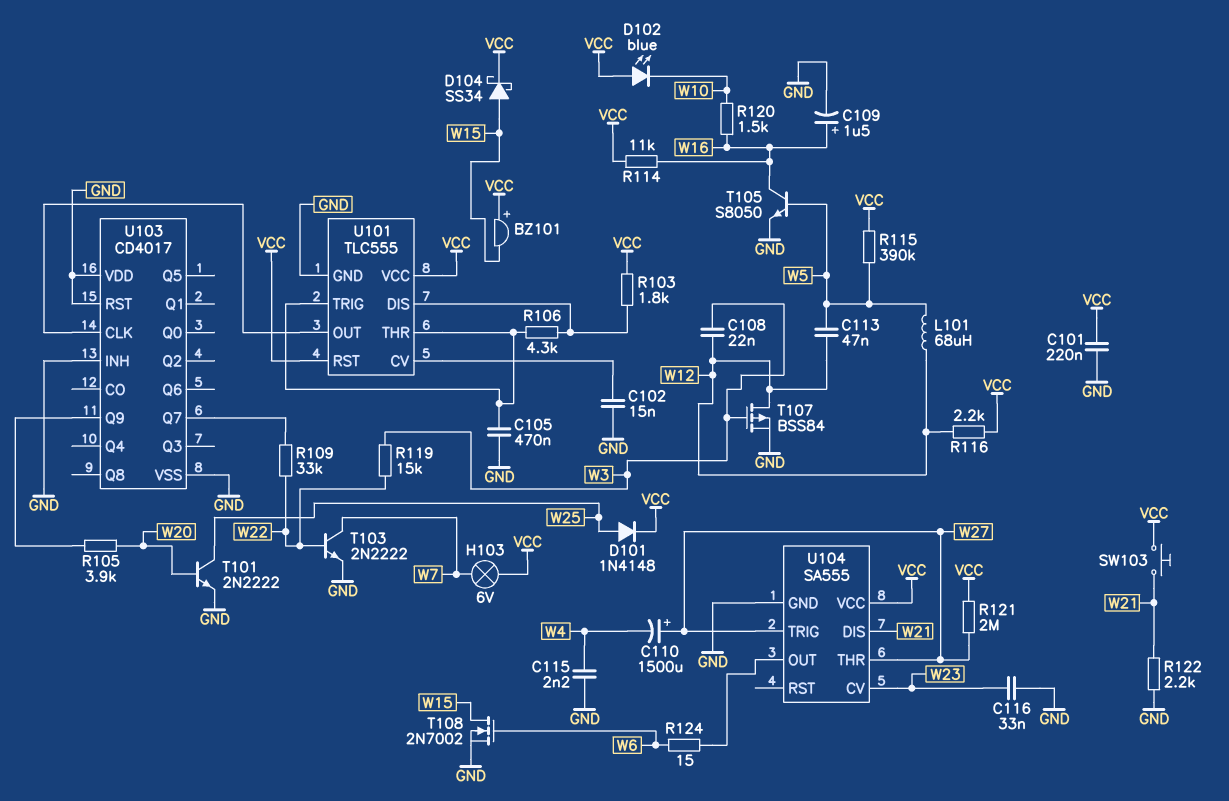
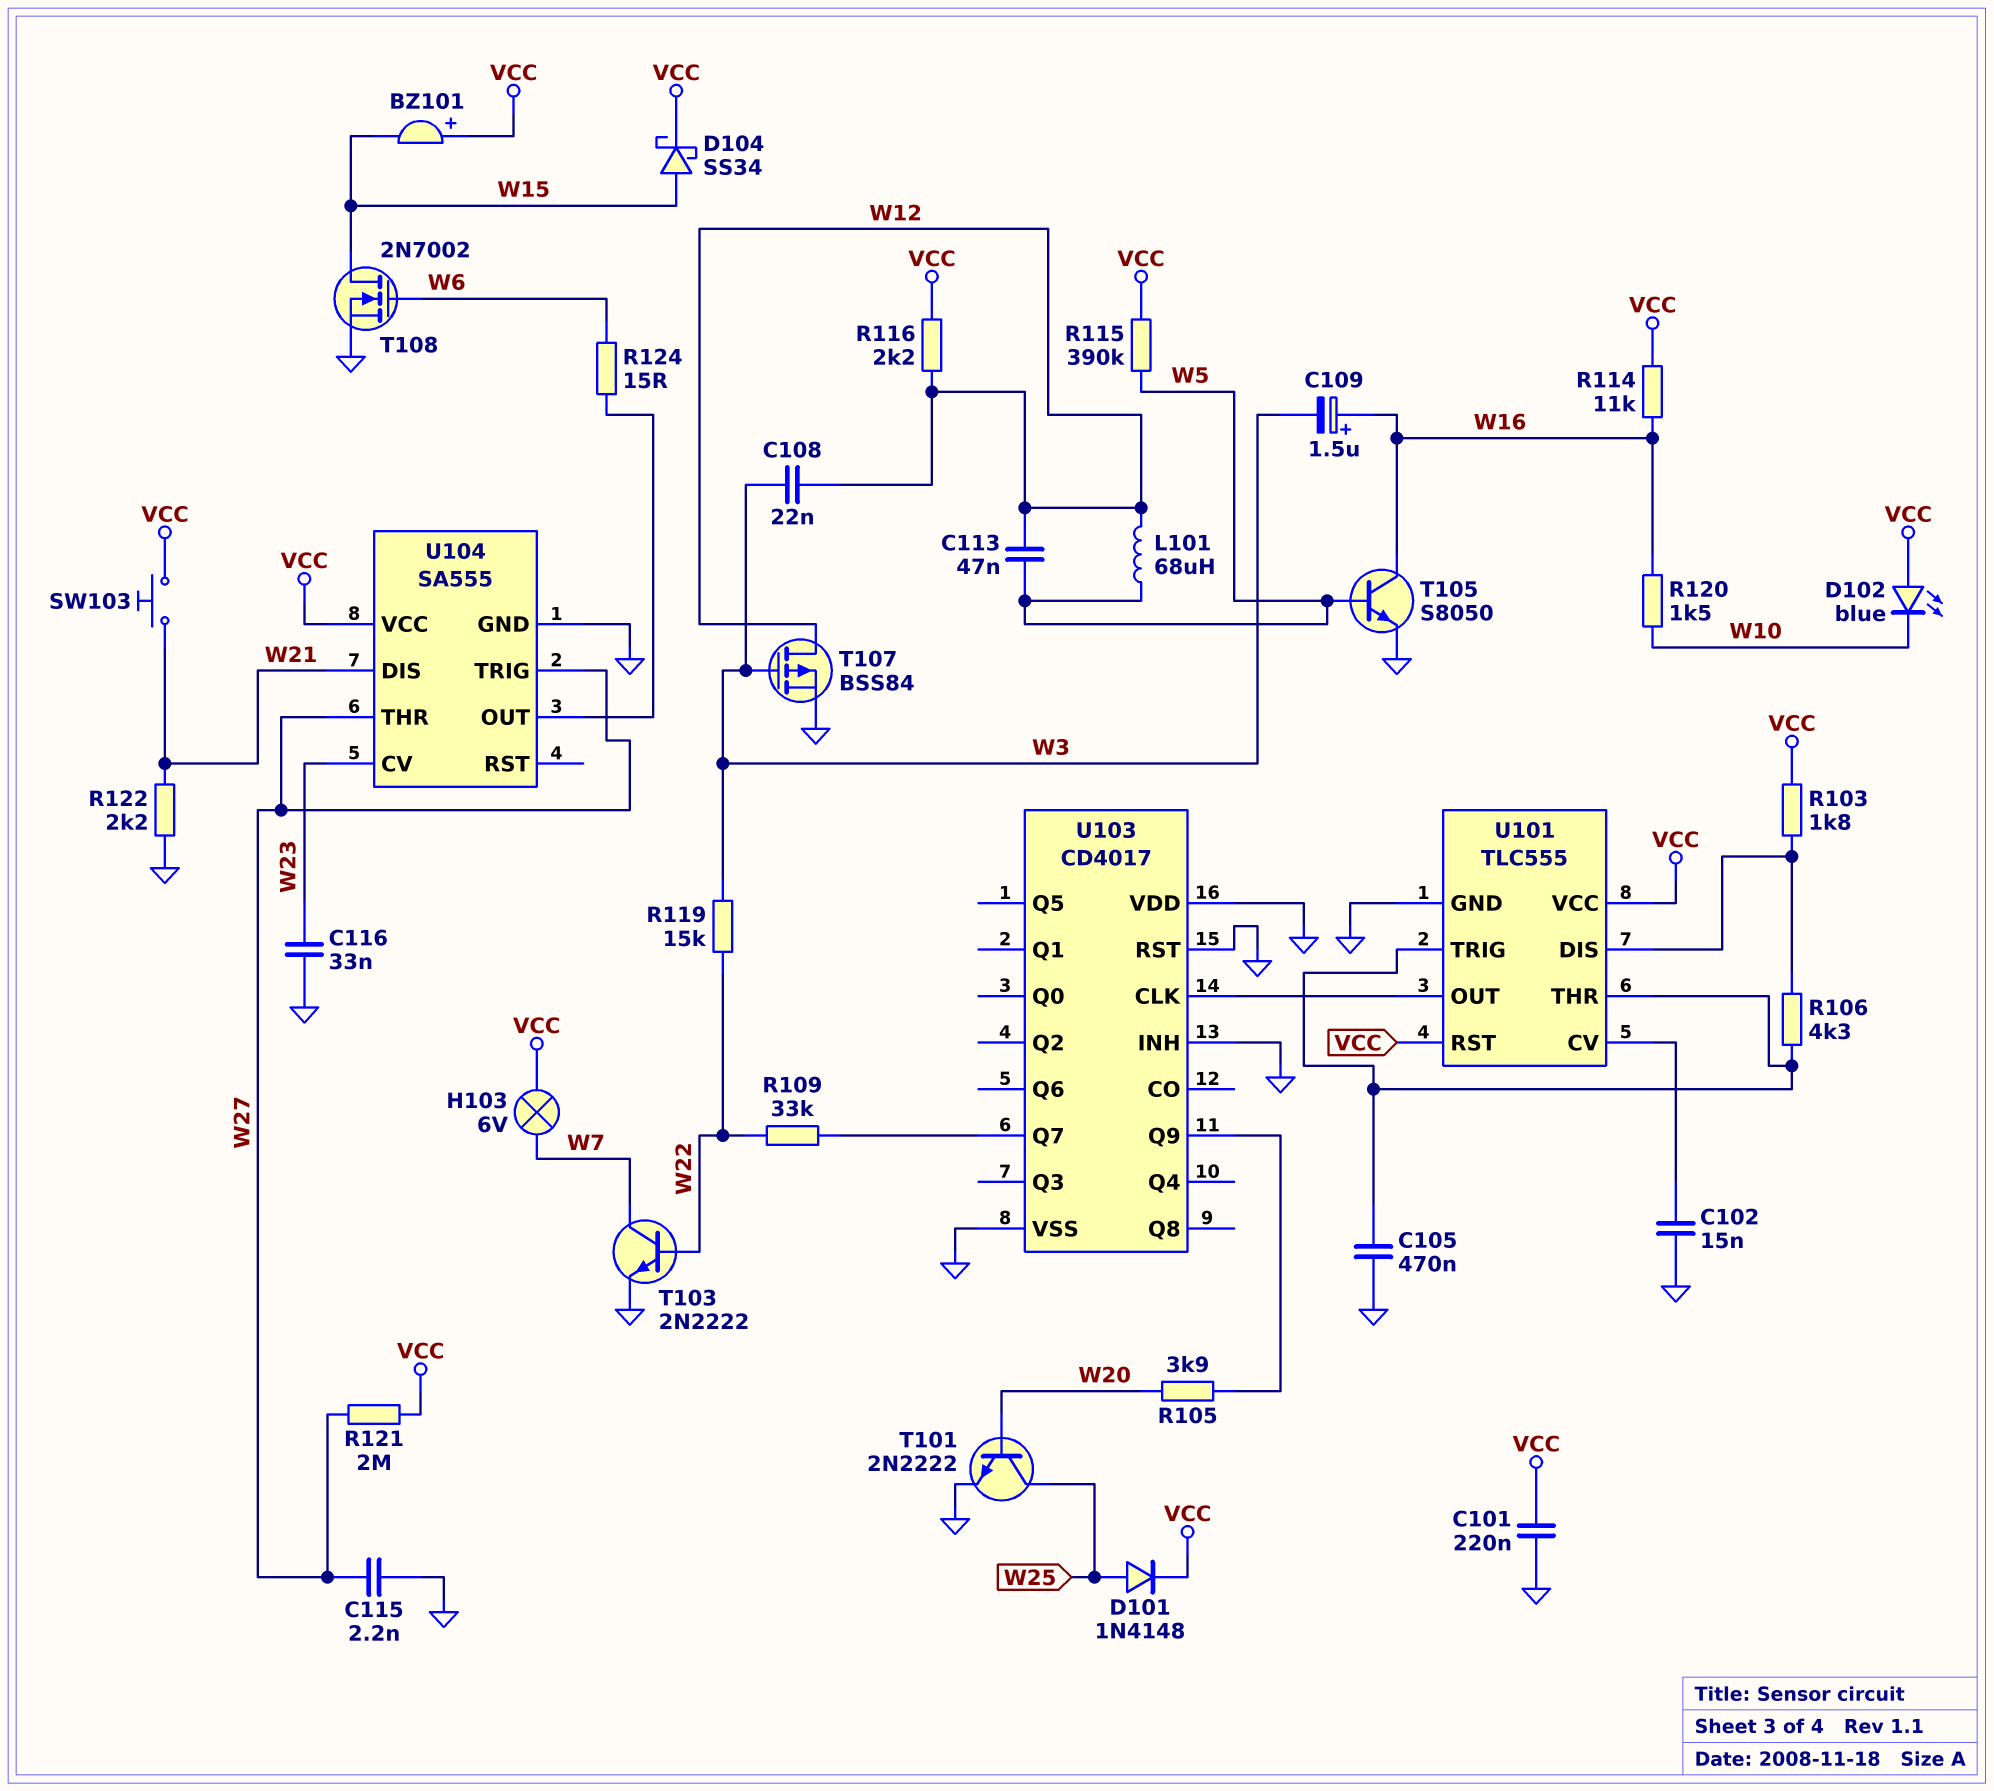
C109: 1.5uF (plus W16, minus GND) -> 1.5uF (plus W16, minus W3)
C110: 1500uF (plus W27, minus W4) -> none
C115: 2.2nF (GND, W4) -> 2.2nF (GND, W27)

